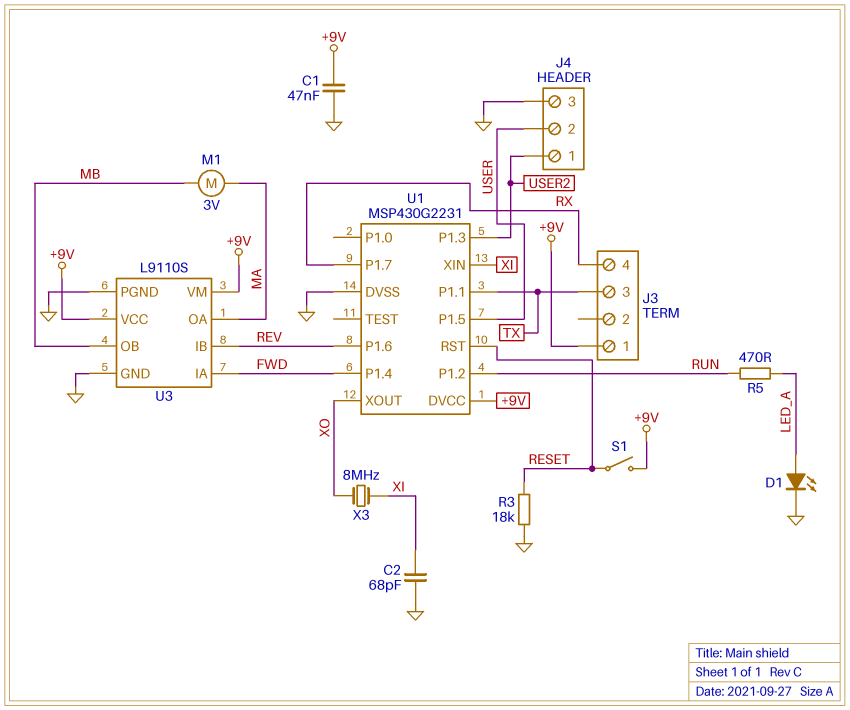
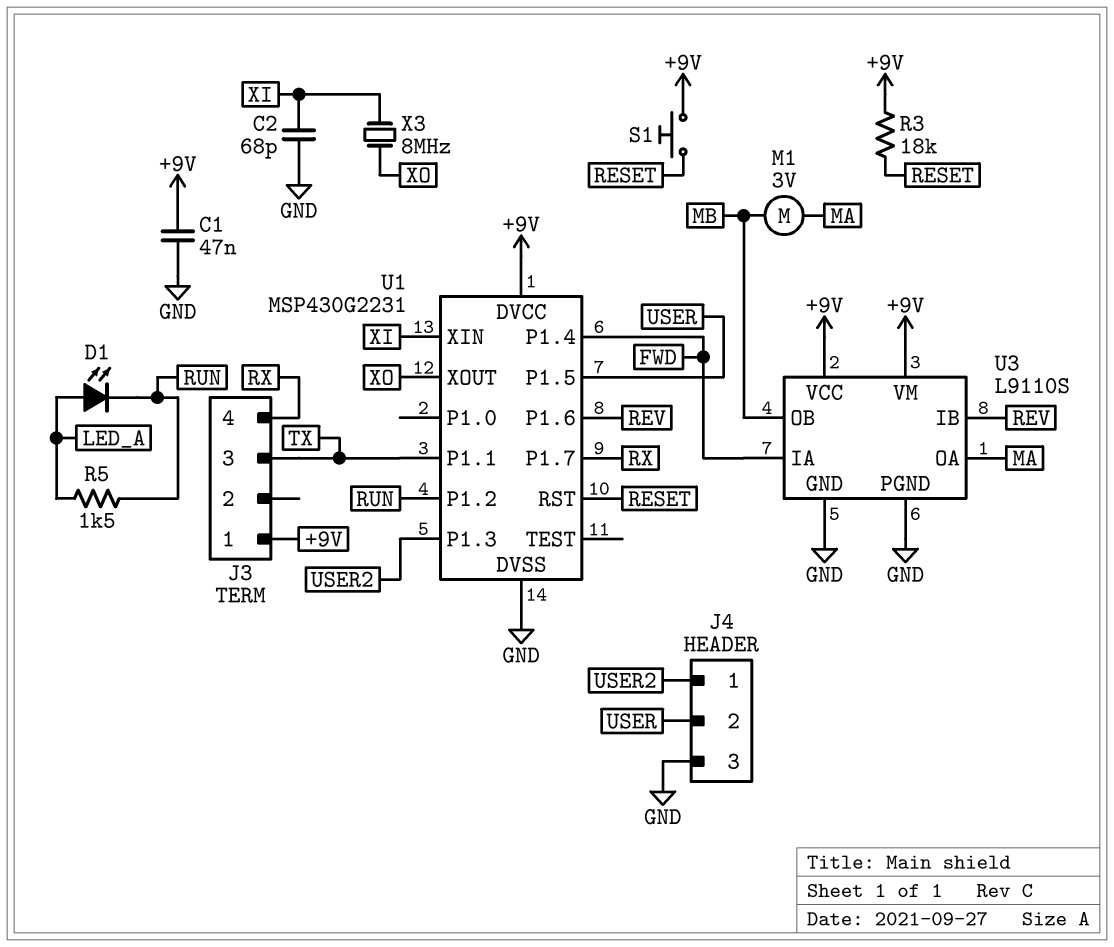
D1: LED (A LED_A, K GND) -> LED (A LED_A, K RUN)
R3: 18k (GND, RESET) -> 18k (+9V, RESET)
R5: 470 (LED_A, RUN) -> 1.5k (LED_A, RUN)
S1: switch (+9V, RESET) -> button (+9V, RESET)

